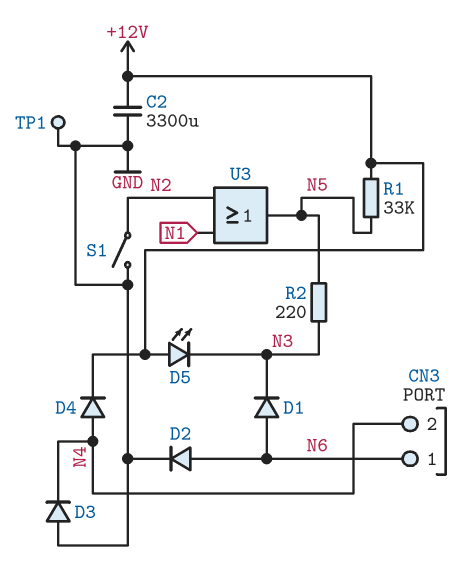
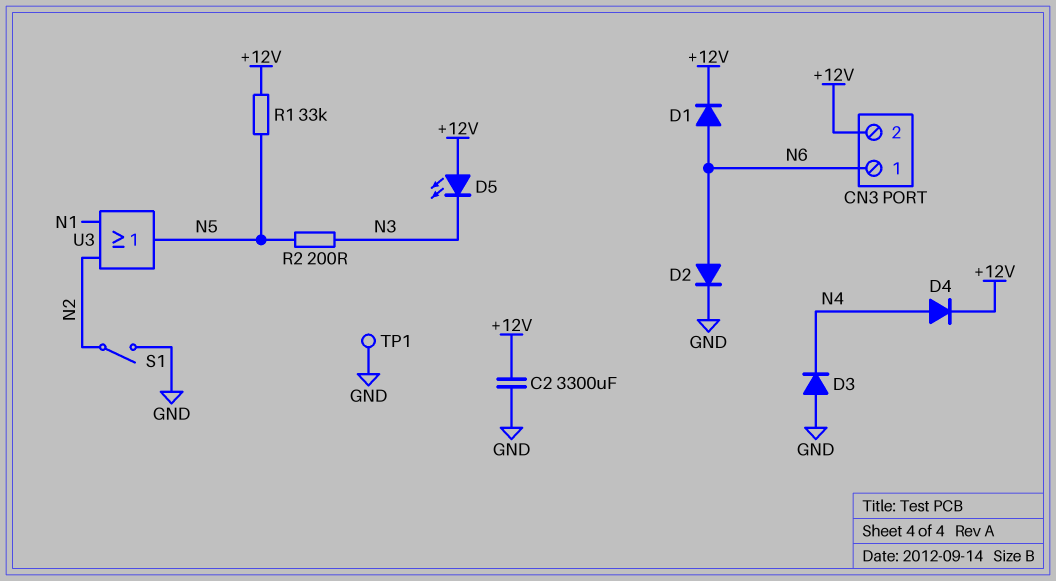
CN3 pin 2: N4 -> +12V
D1: diode (A N6, K N3) -> diode (A N6, K +12V)
R2: 220 (N3, N5) -> 200 (N3, N5)

